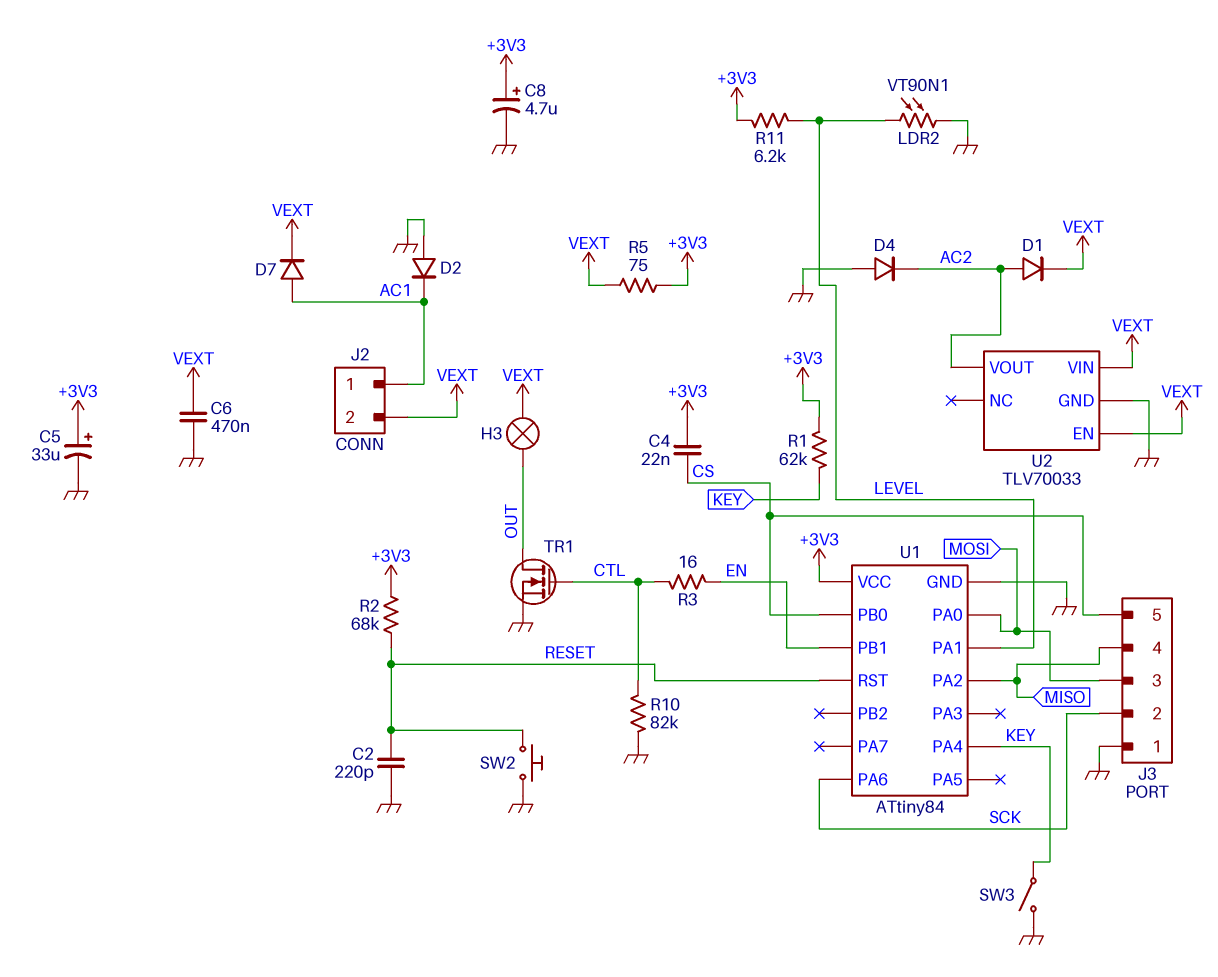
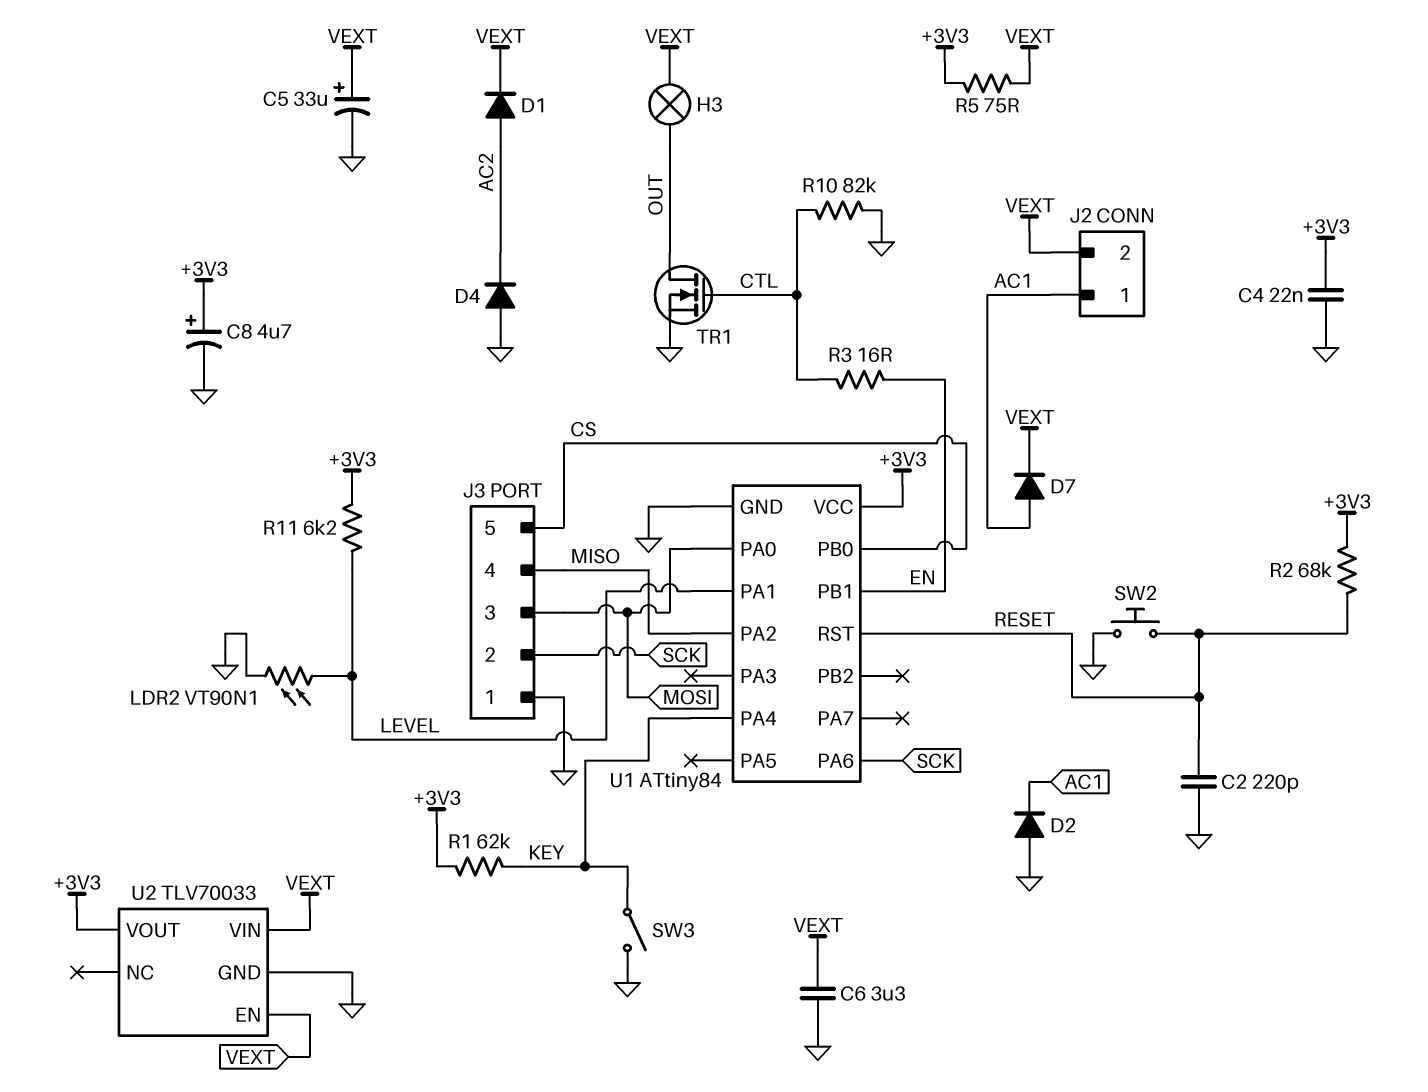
C4: 22nF (+3V3, CS) -> 22nF (+3V3, GND)
C5: 33uF (plus +3V3, minus GND) -> 33uF (plus VEXT, minus GND)
C6: 470nF (GND, VEXT) -> 3.3uF (GND, VEXT)
U2 pin VOUT: AC2 -> +3V3

